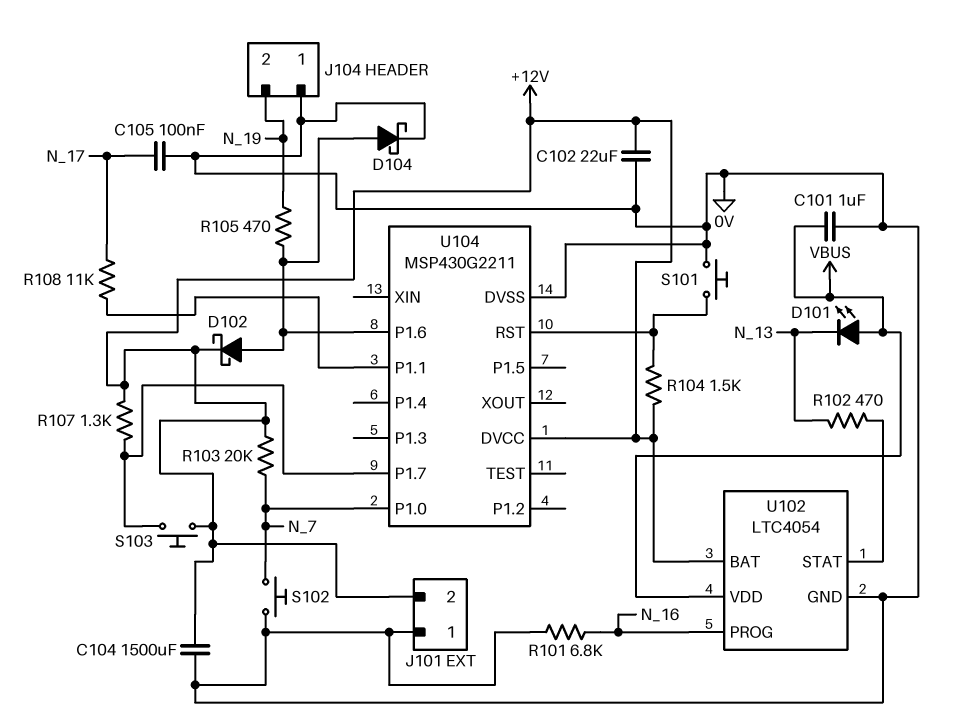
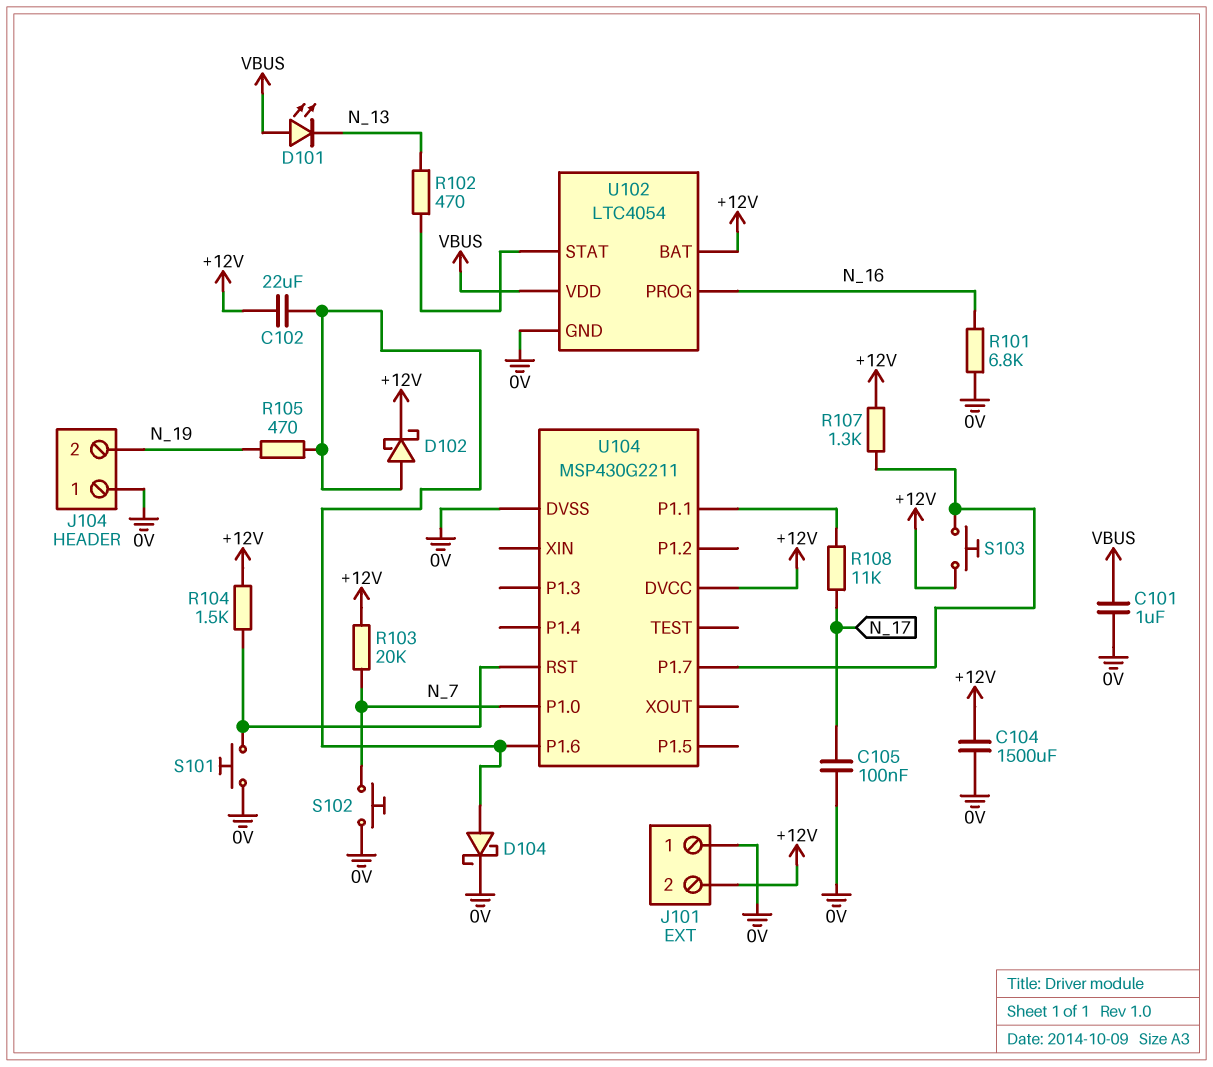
C102: 22uF (+12V, 0V) -> 22uF (+12V, U104/P1.6)

